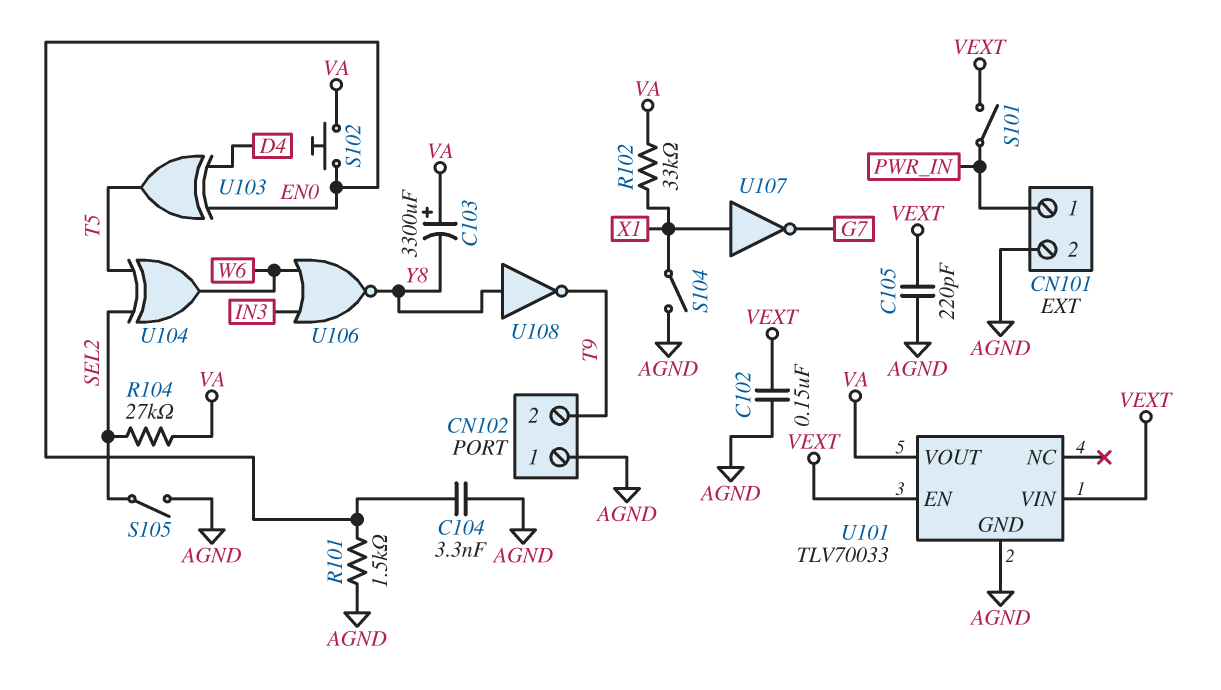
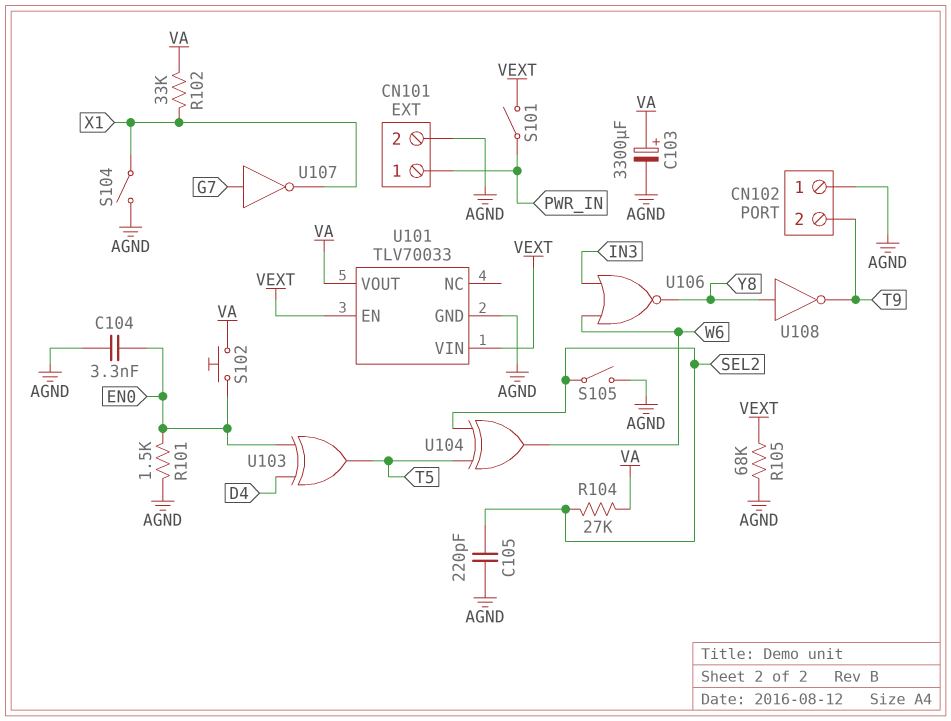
C102: 150nF (AGND, VEXT) -> none
C103: 3300uF (plus VA, minus Y8) -> 3300uF (plus VA, minus AGND)
C105: 220pF (AGND, VEXT) -> 220pF (AGND, SEL2)
R105: none -> 68k (AGND, VEXT)
U107: NOT (in X1, out G7) -> NOT (in G7, out X1)

